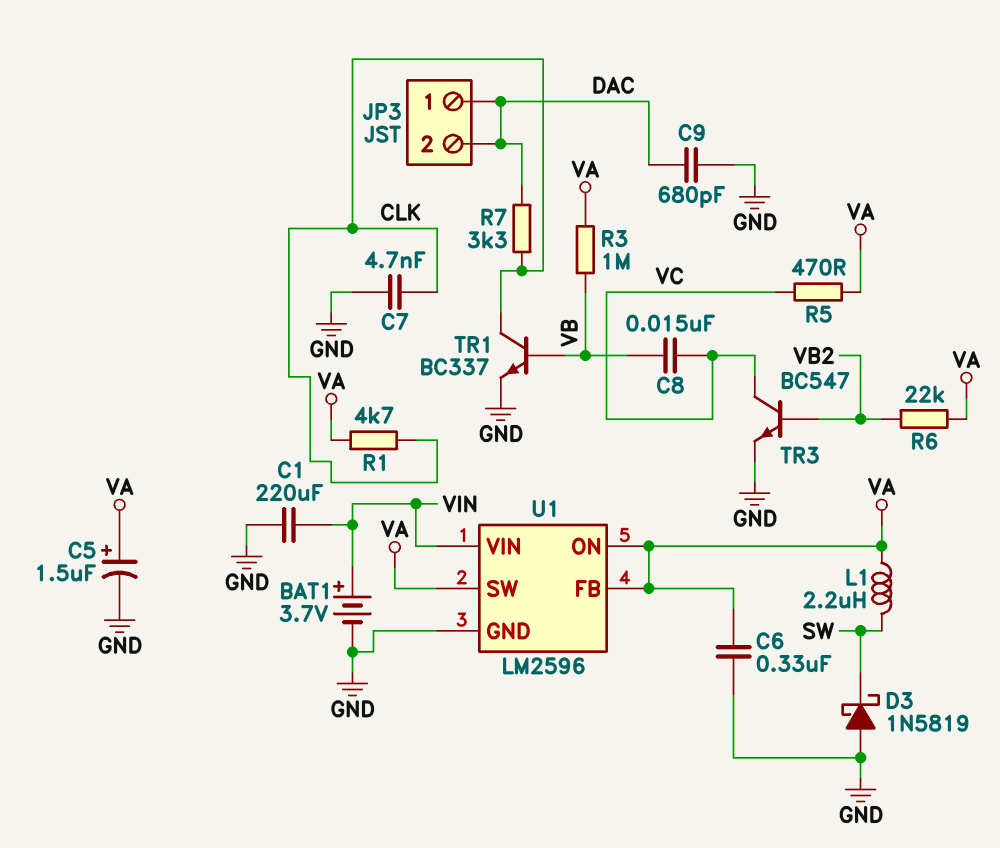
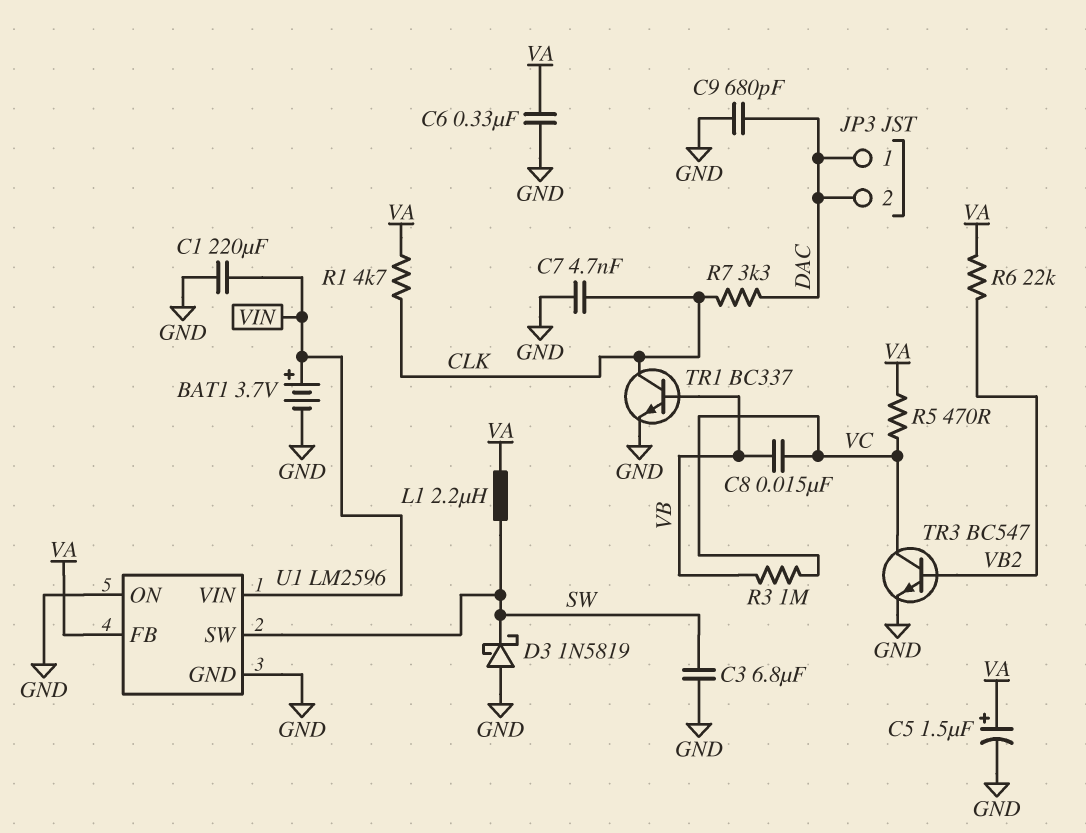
C3: none -> 6.8uF (GND, SW)
R3: 1M (VA, VB) -> 1M (VB, VC)
U1 pin ON: VA -> GND
U1 pin SW: VA -> SW

